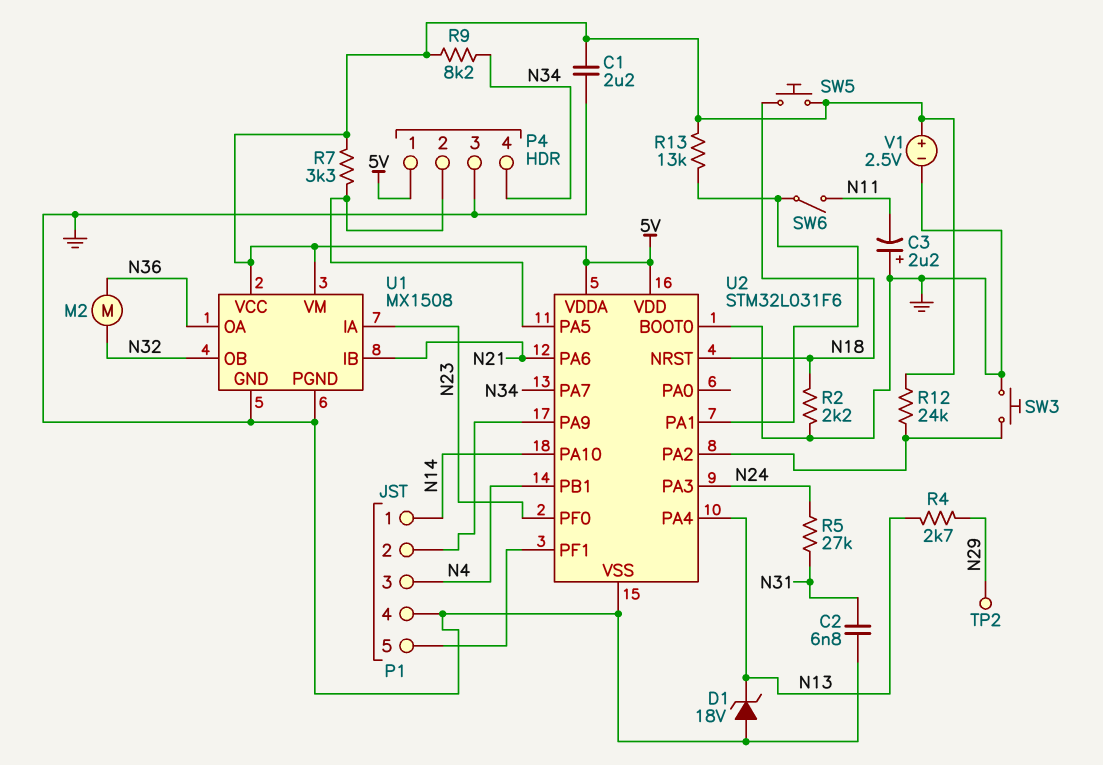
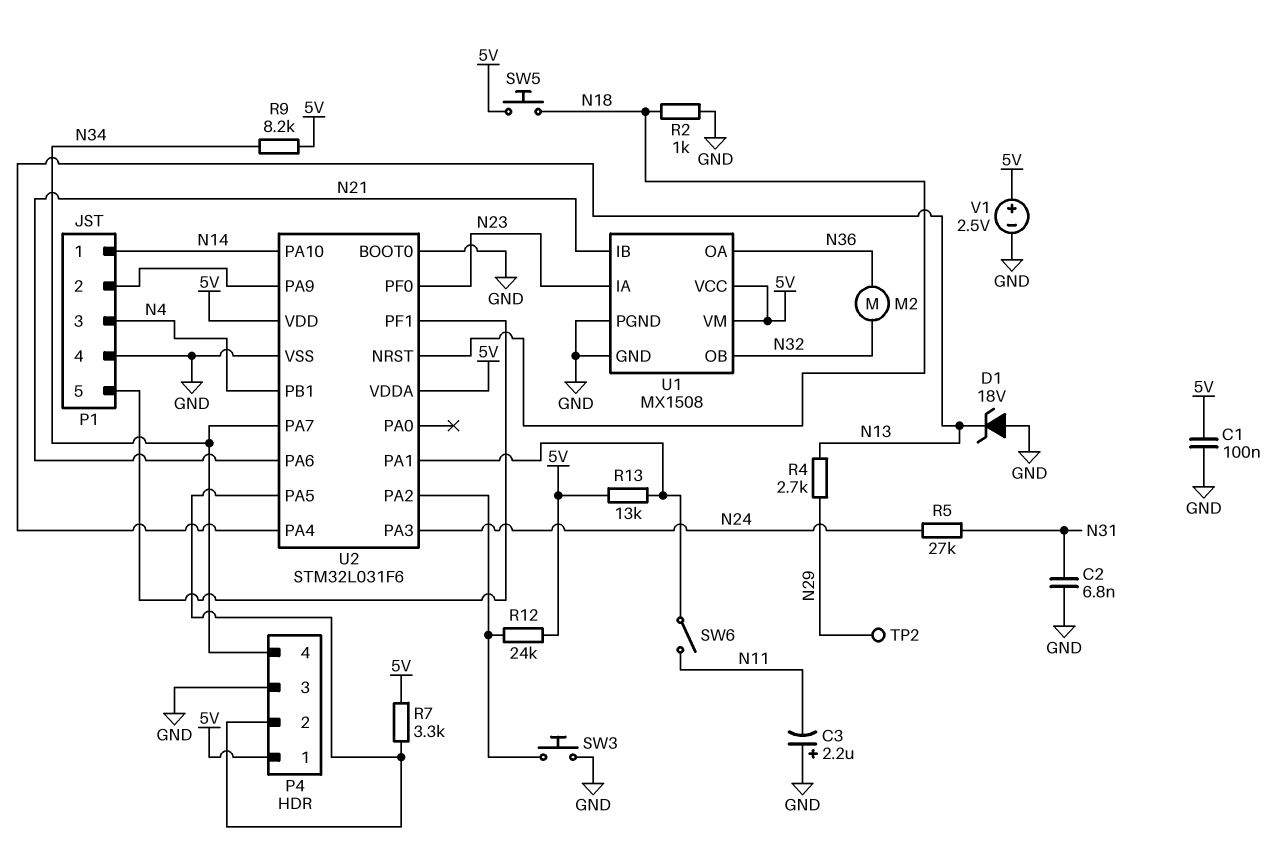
C1: 2.2uF (5V, GND) -> 100nF (5V, GND)
R2: 2.2k (GND, N18) -> 1k (GND, N18)

